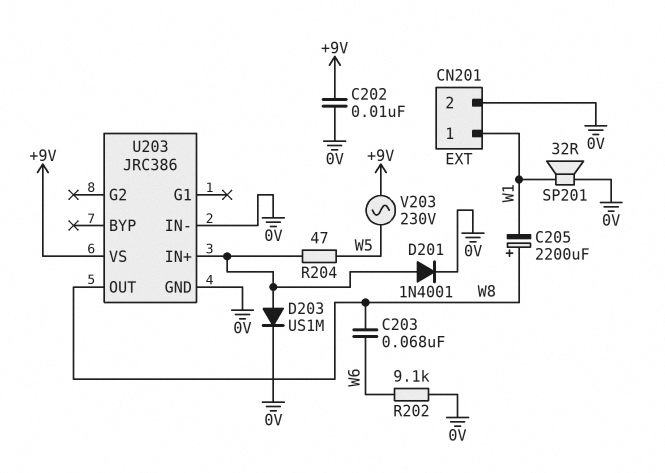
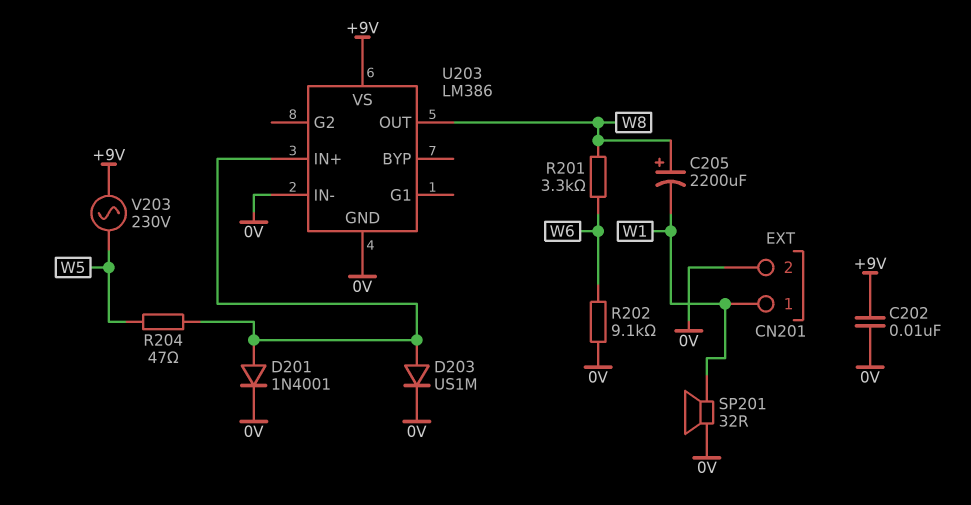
C203: 68nF (W6, W8) -> none
R201: none -> 3.3k (W6, W8)
U203: JRC386 -> LM386

